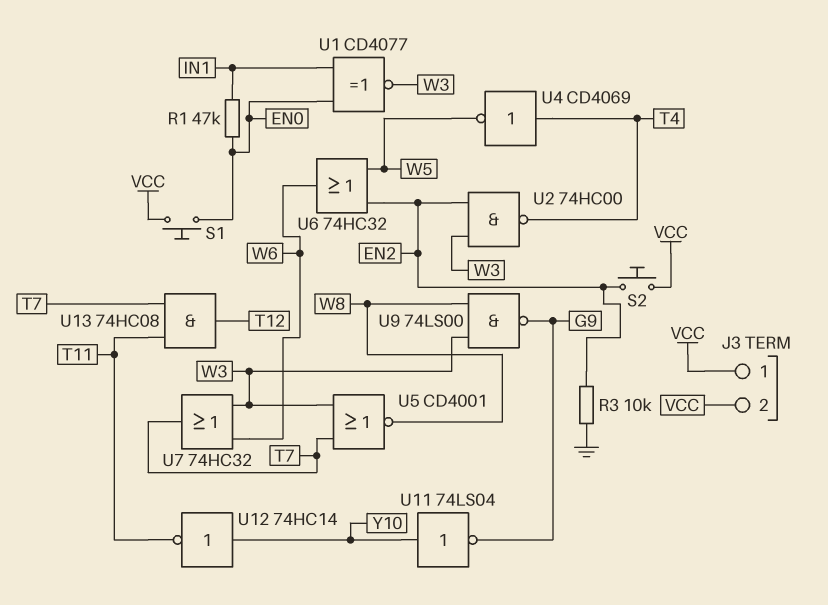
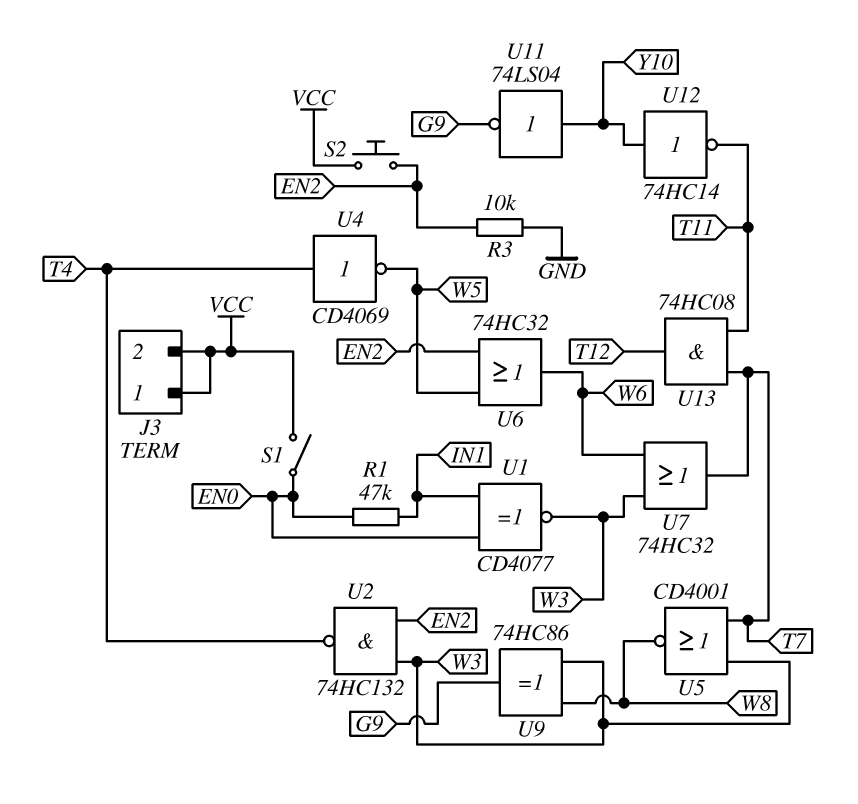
S1: button (EN0, VCC) -> switch (EN0, VCC)
U2: NAND 74HC00 (in EN2, in W3, out T4) -> NAND 74HC132 (in EN2, in W3, out T4)
U9: NAND 74LS00 (in W3, in W8, out G9) -> XOR 74HC86 (in W3, in W8, out G9)

